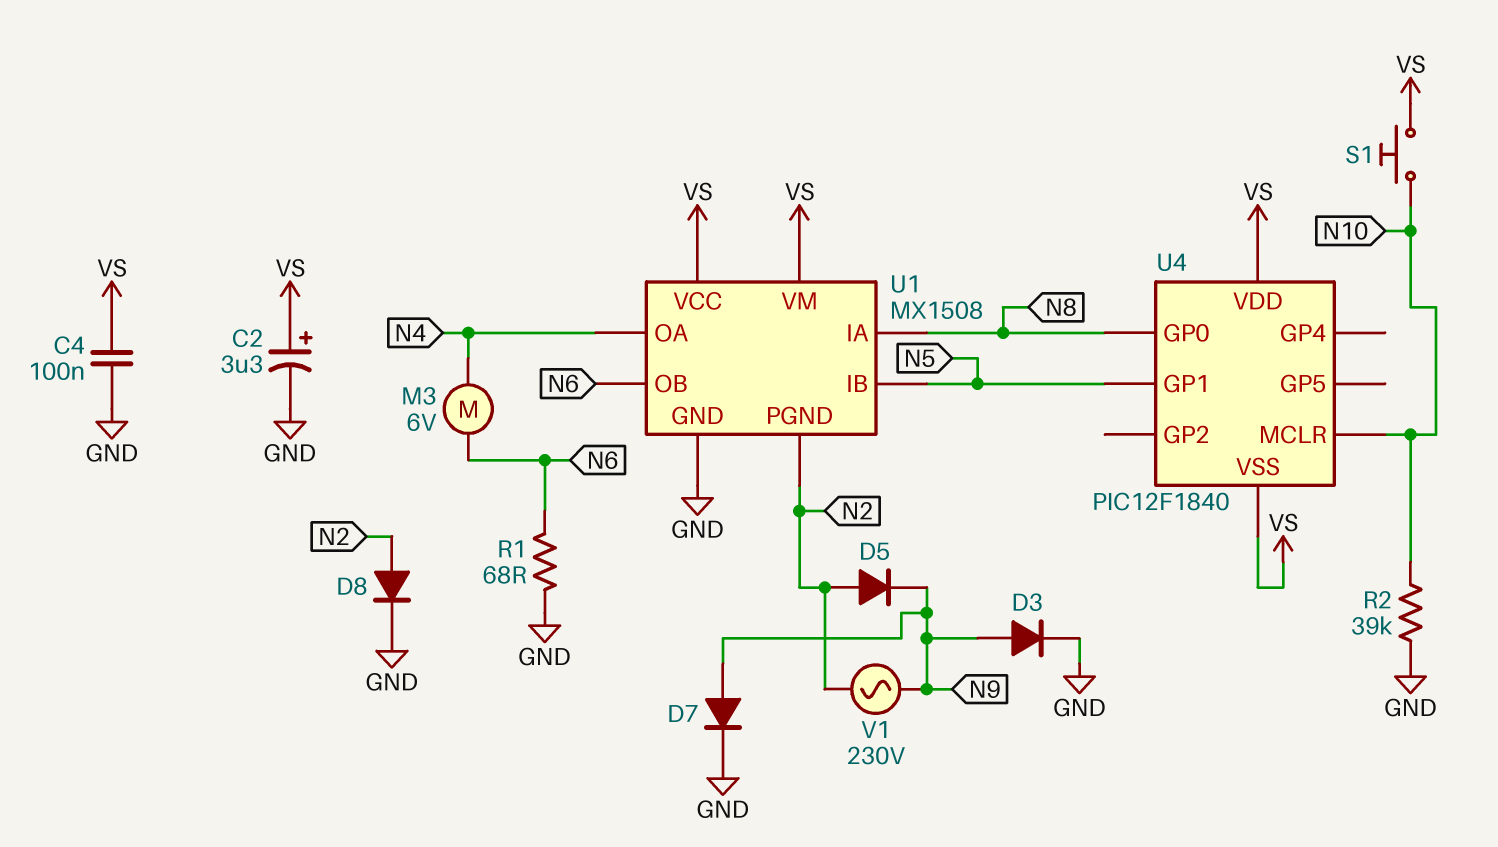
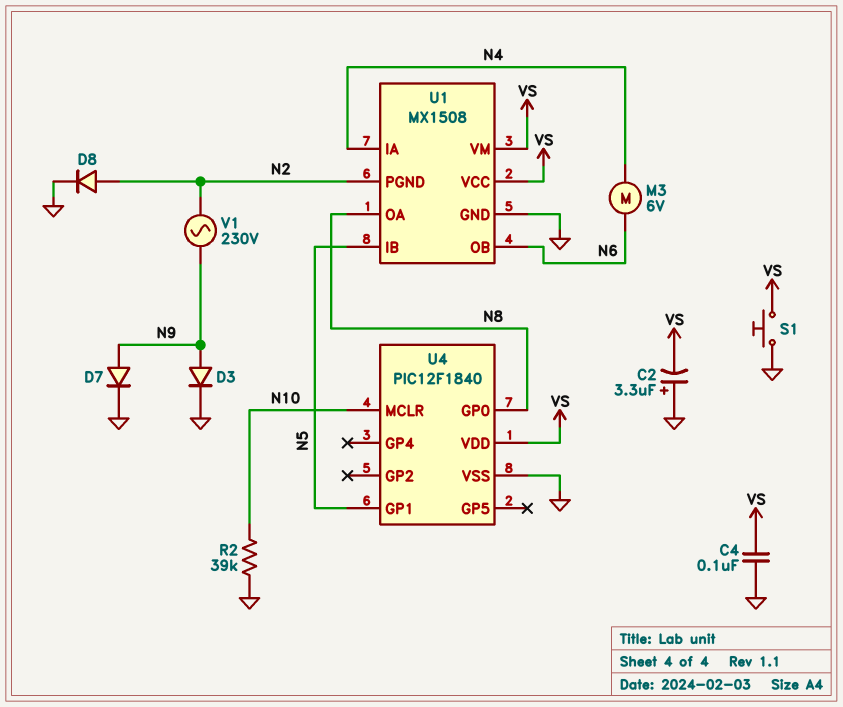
C2: 3.3uF (plus VS, minus GND) -> 3.3uF (plus GND, minus VS)
D5: diode (A N2, K N9) -> none
R1: 68 (GND, N6) -> none
S1: button (N10, VS) -> button (GND, VS)
U1 pin IA: N8 -> N4
U1 pin OA: N4 -> N8
U4 pin VSS: VS -> GND

